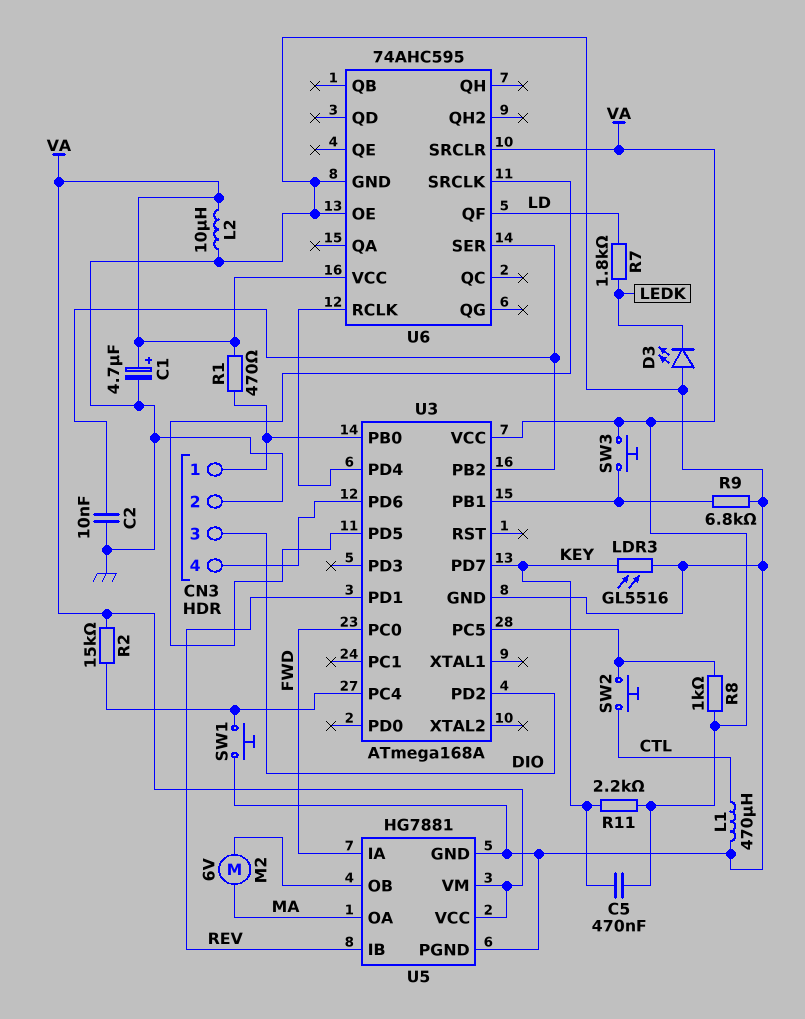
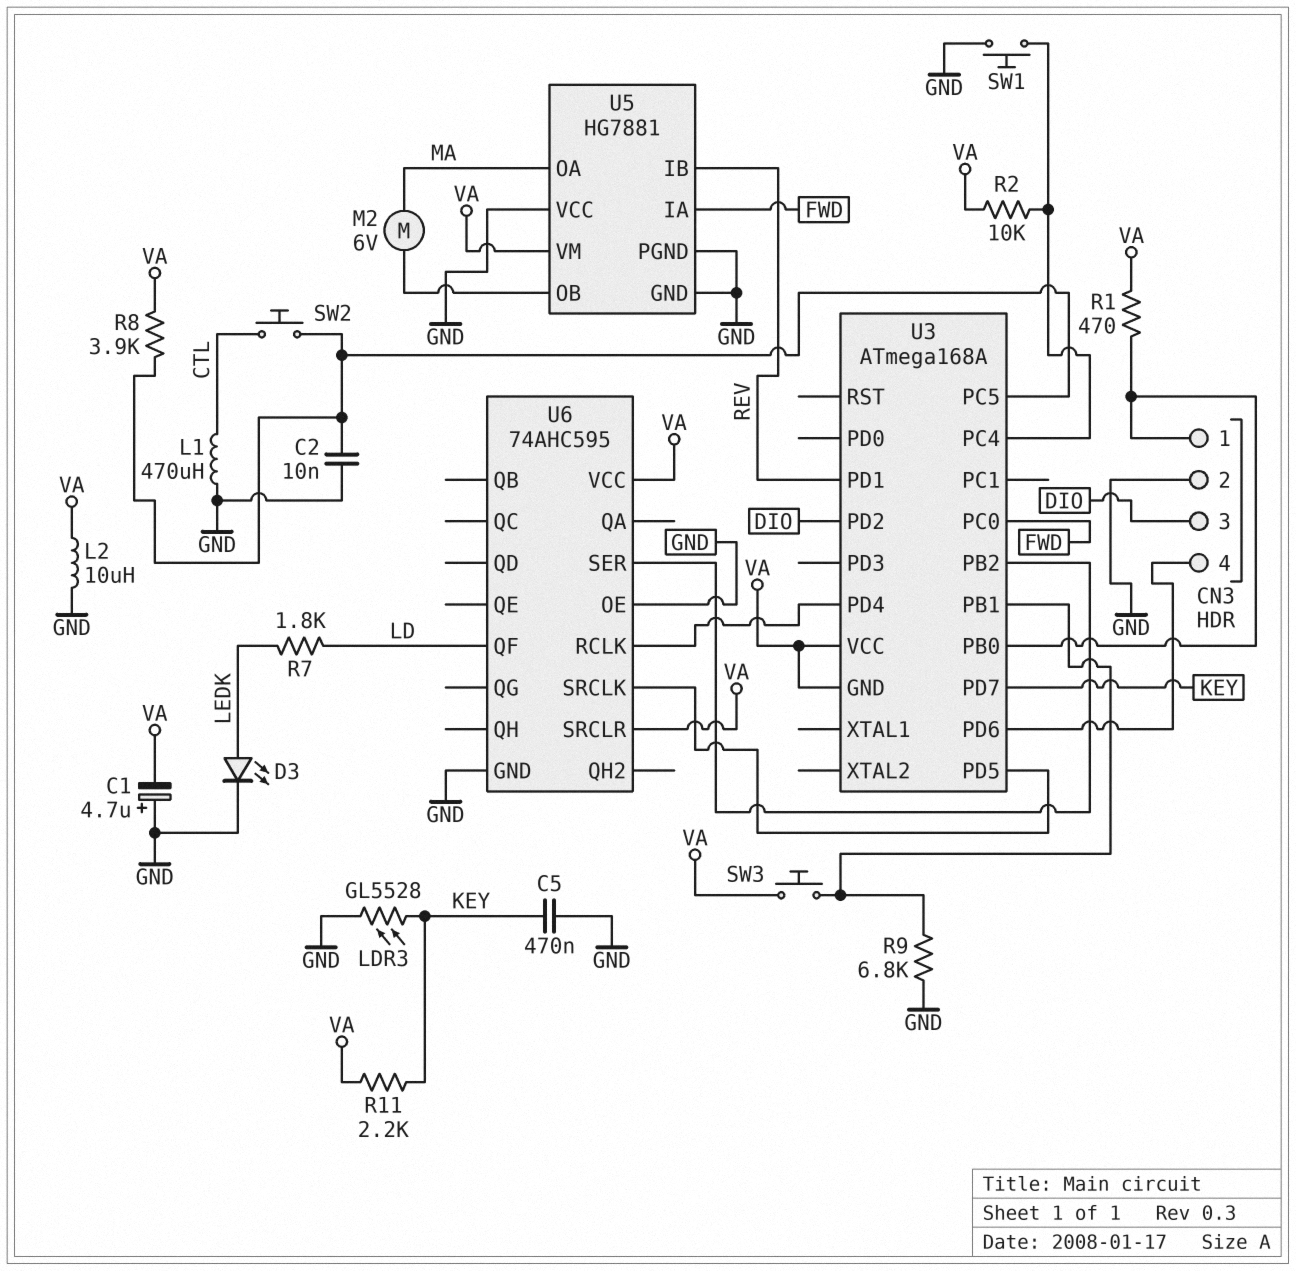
C1: 4.7uF (plus VA, minus GND) -> 4.7uF (plus GND, minus VA)
C2: 10nF (GND, U3/PB2) -> 10nF (GND, U3/PC5)
C5: 470nF (KEY, VA) -> 470nF (GND, KEY)
D3: LED (A GND, K LEDK) -> LED (A LEDK, K GND)
LDR3: GL5516 (GND, KEY) -> GL5528 (GND, KEY)
R2: 15k (U3/PC4, VA) -> 10k (U3/PC4, VA)
R8: 1k (U3/PC5, VA) -> 3.9k (U3/PC5, VA)
U3 pin GND: GND -> VA
U5 pin VCC: VA -> GND

